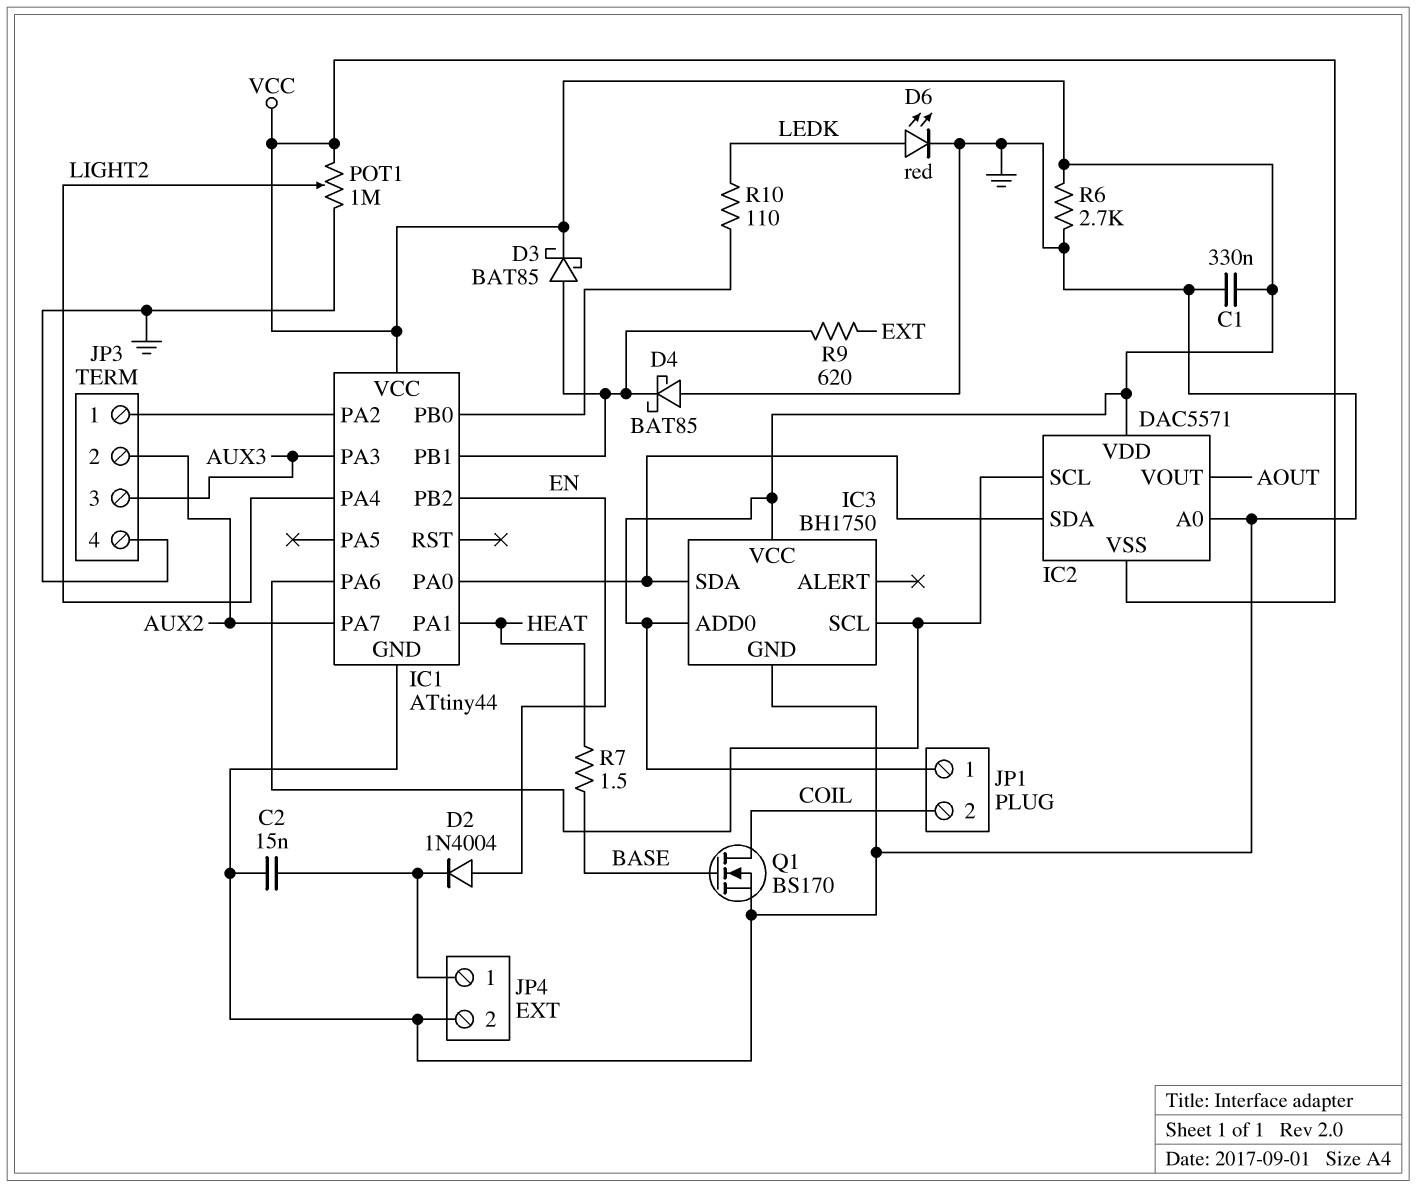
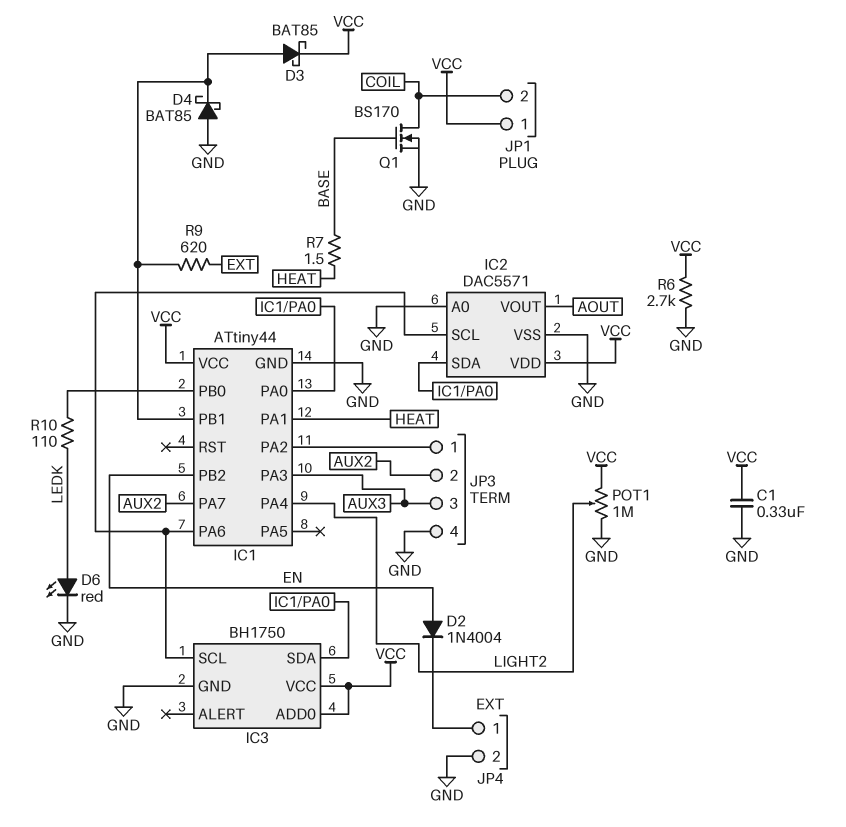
C2: 15nF (GND, JP4/1) -> none
IC2 pin VSS: VCC -> GND

